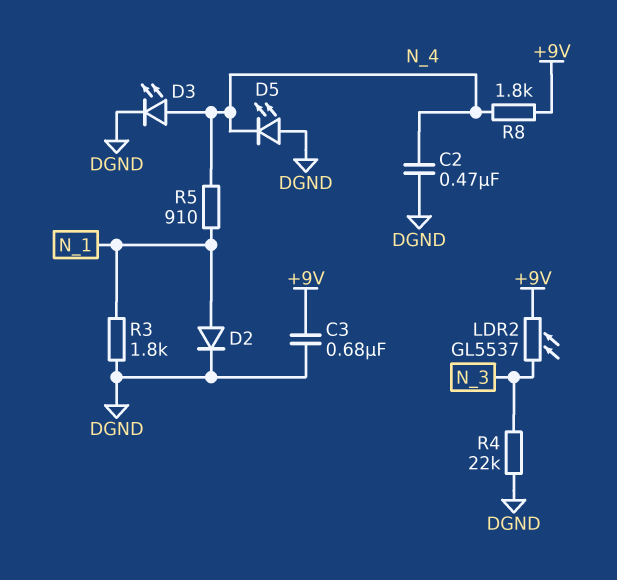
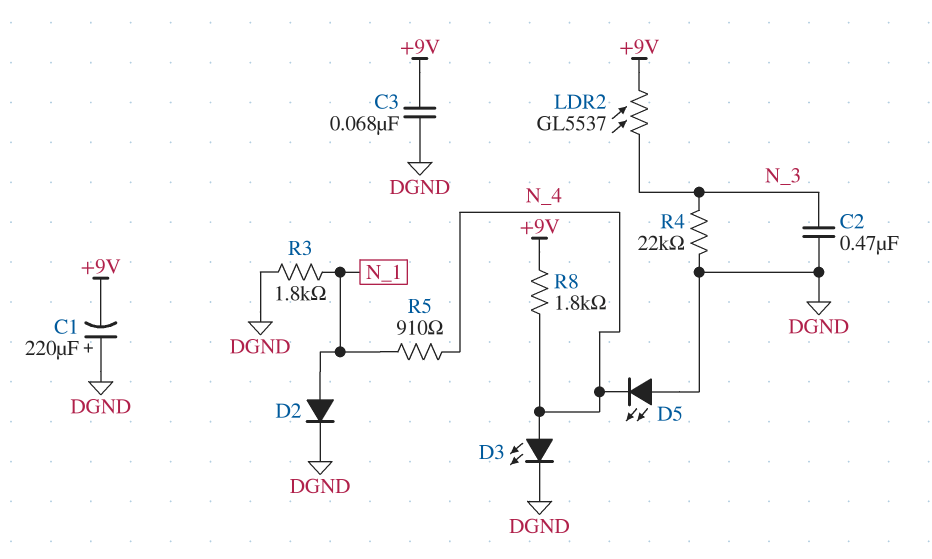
C1: none -> 220uF (plus DGND, minus +9V)
C2: 470nF (DGND, N_4) -> 470nF (DGND, N_3)
C3: 680nF (+9V, DGND) -> 68nF (+9V, DGND)

